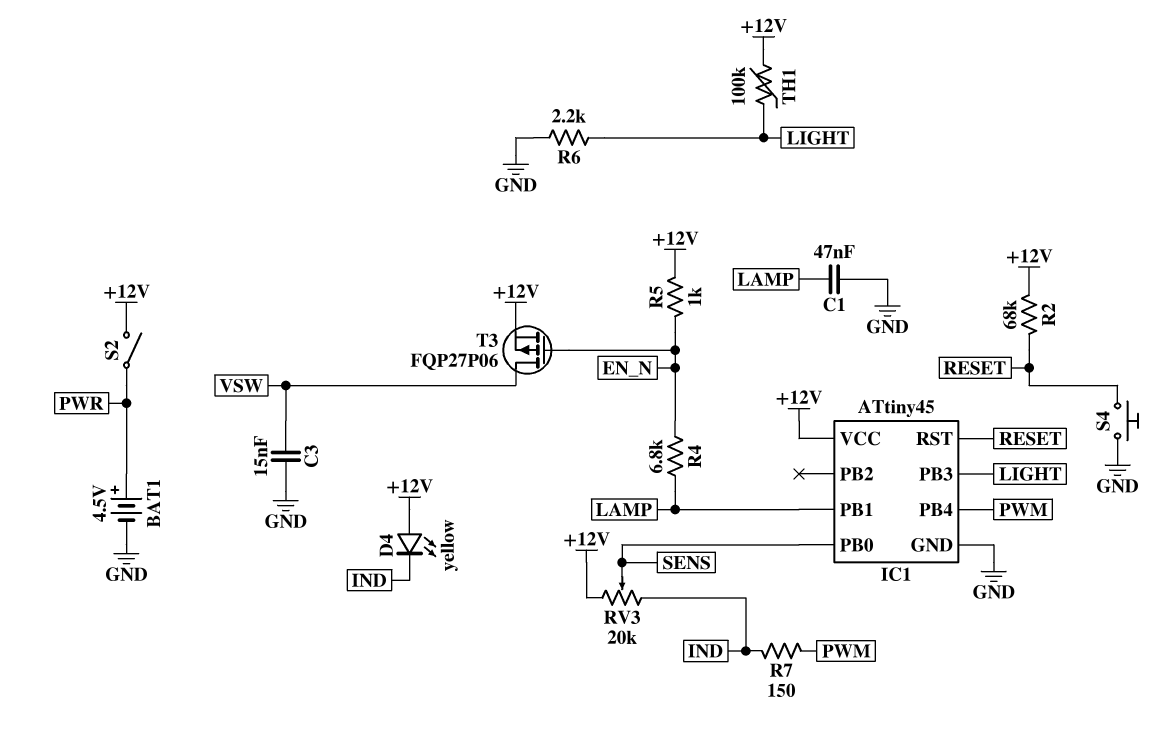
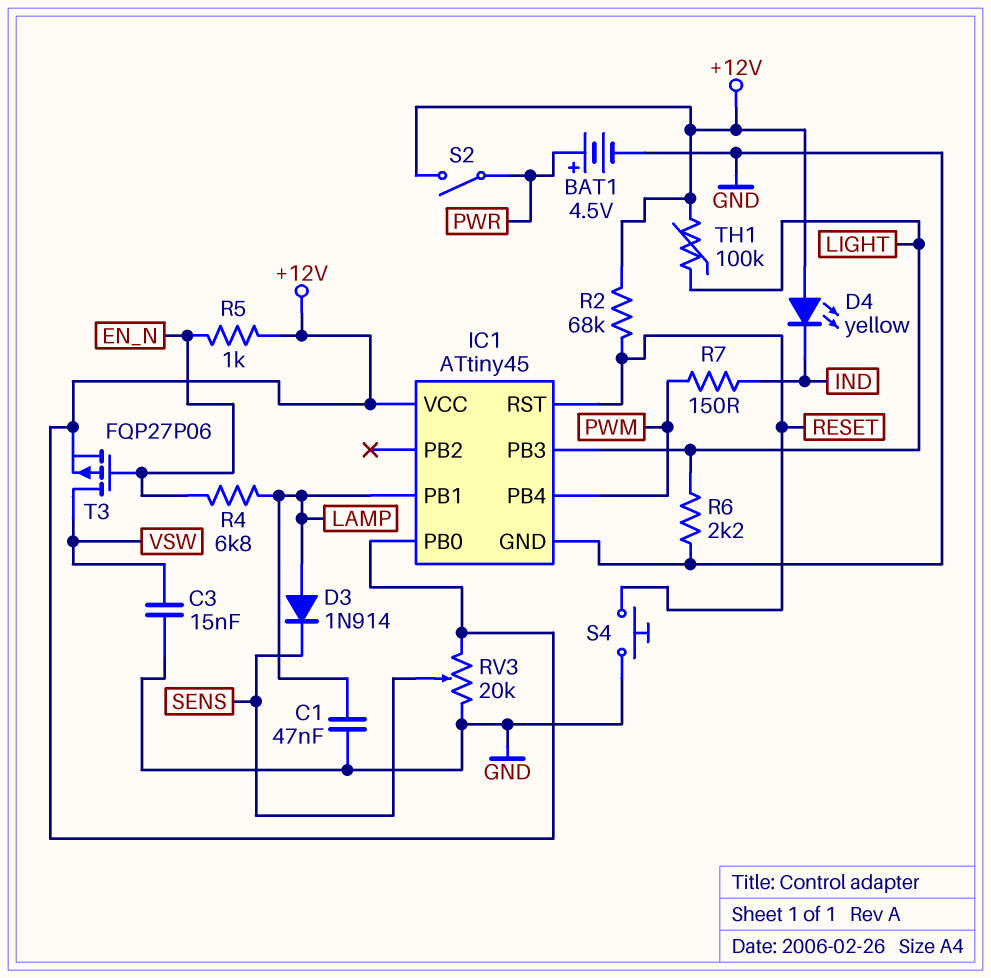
D3: none -> diode 1N914 (A LAMP, K SENS)
IC1 pin PB0: SENS -> +12V
RV3: 20k (+12V, IND, wiper SENS) -> 20k (+12V, GND, wiper SENS)

